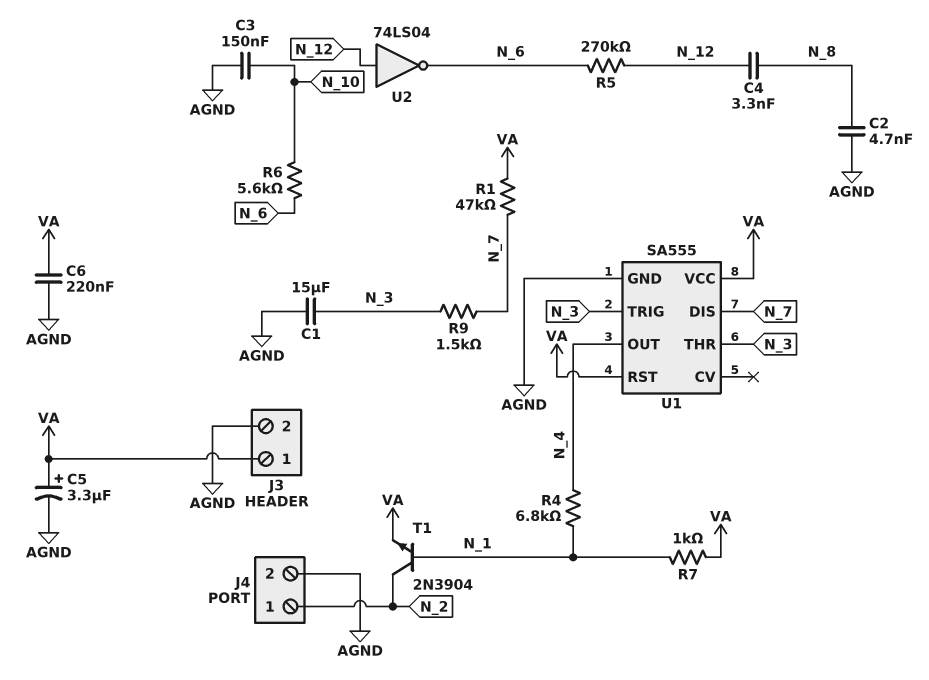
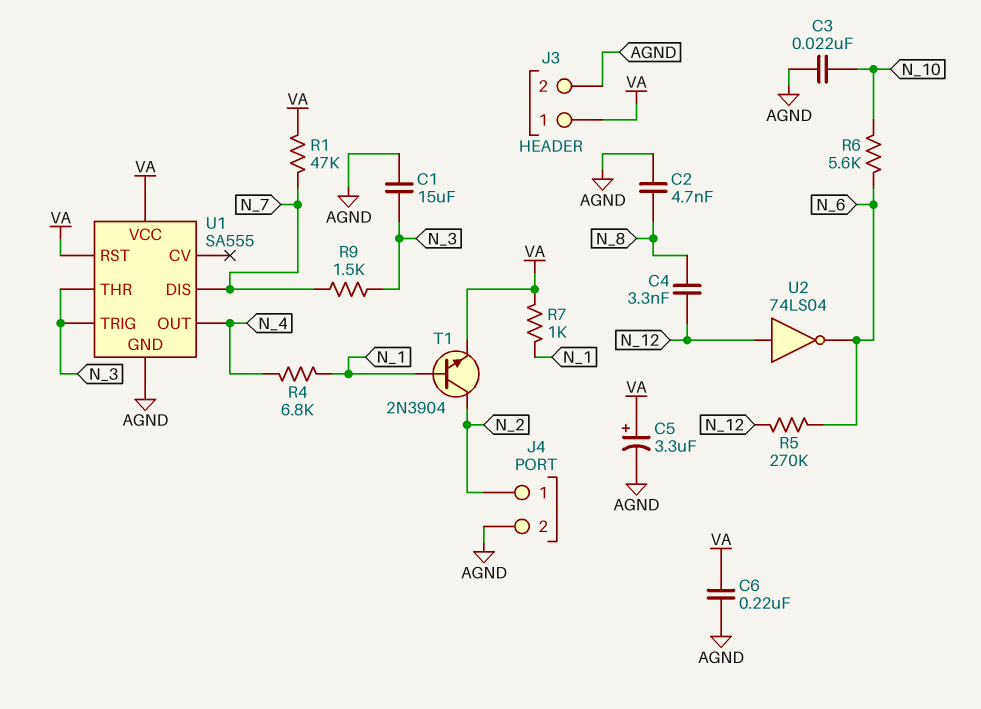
C3: 150nF (AGND, N_10) -> 22nF (AGND, N_10)

